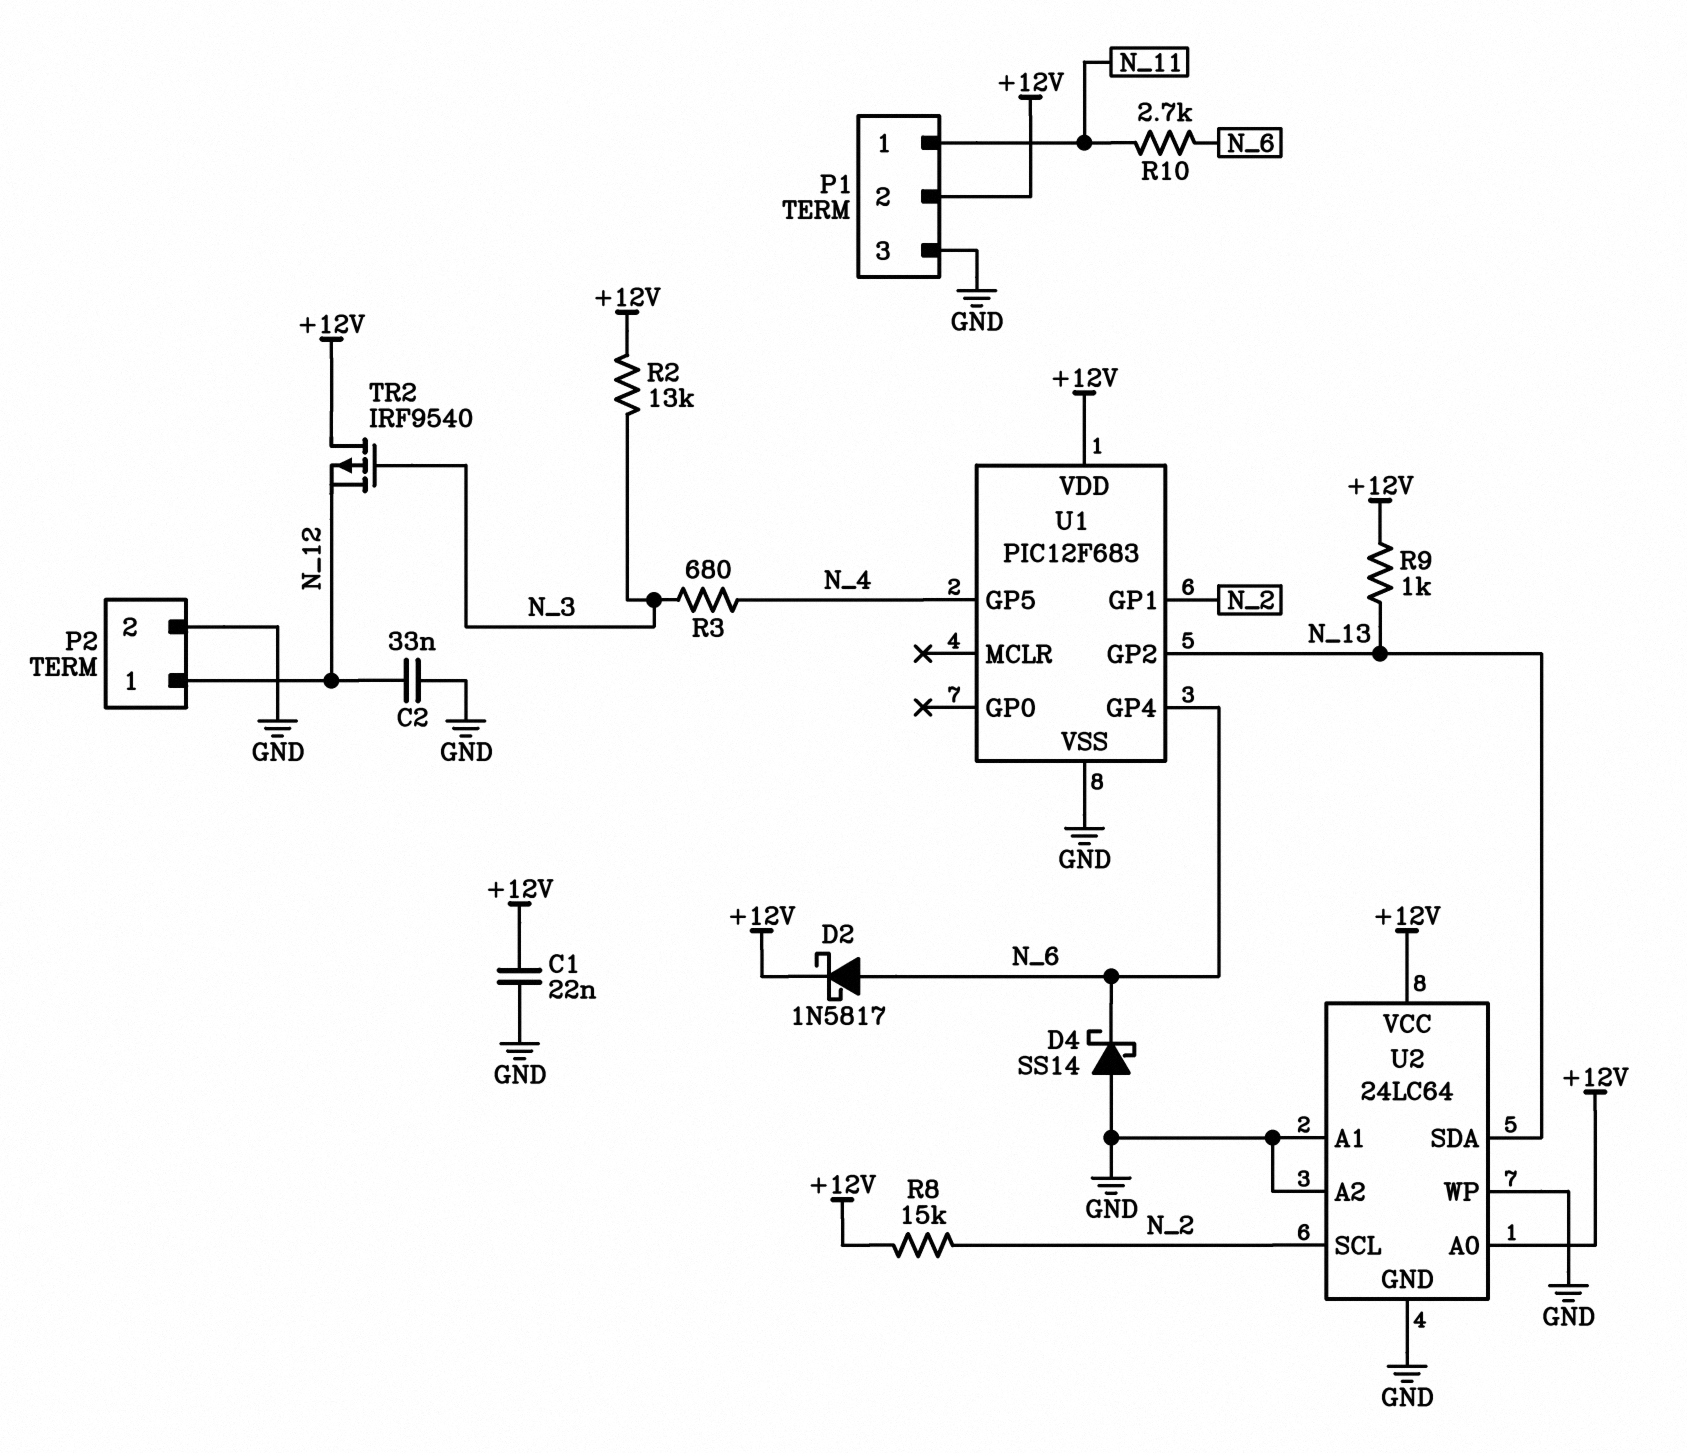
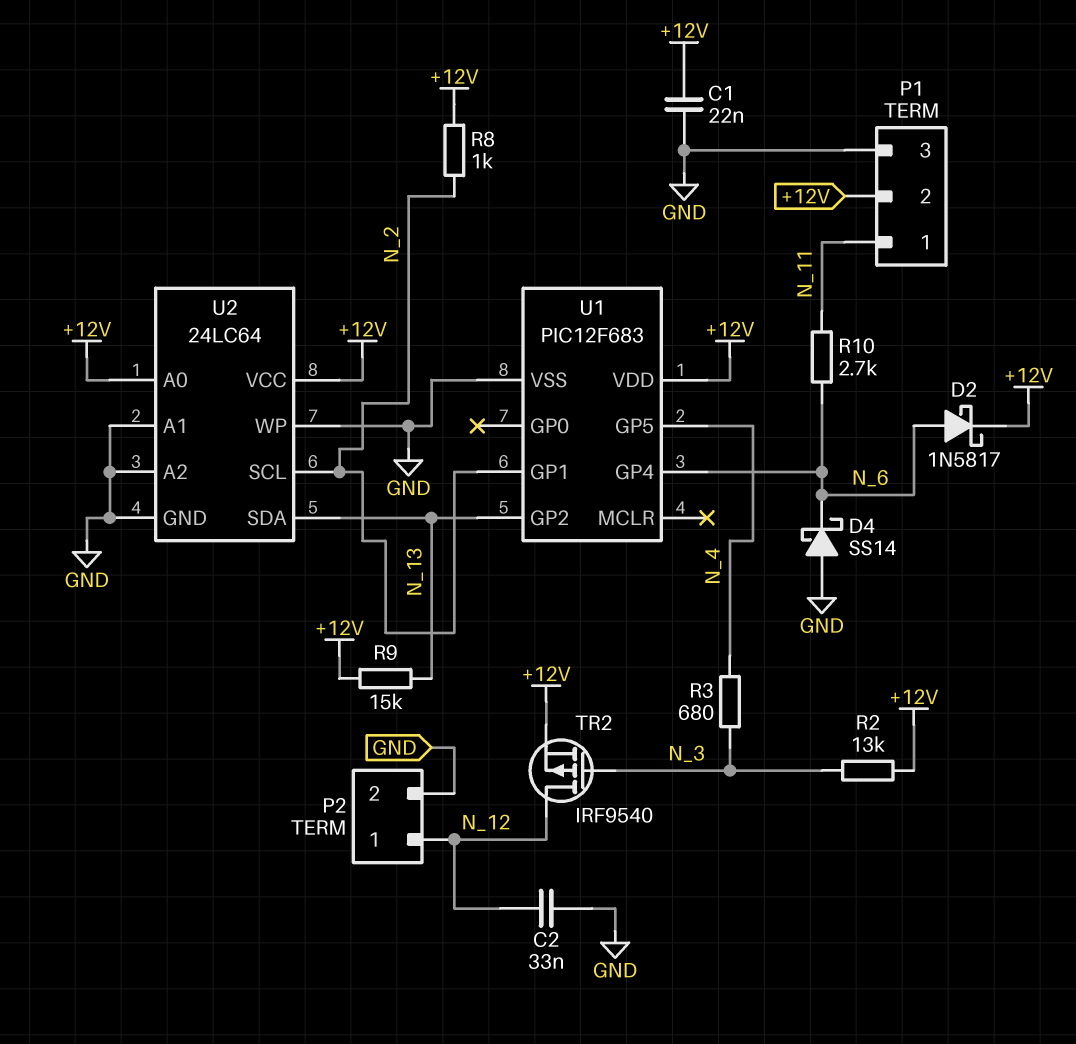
R8: 15k (+12V, N_2) -> 1k (+12V, N_2)
R9: 1k (+12V, N_13) -> 15k (+12V, N_13)
TR2: PMOS IRF9540 (G N_3, D +12V, S N_12) -> PMOS IRF9540 (G N_3, D N_12, S +12V)

